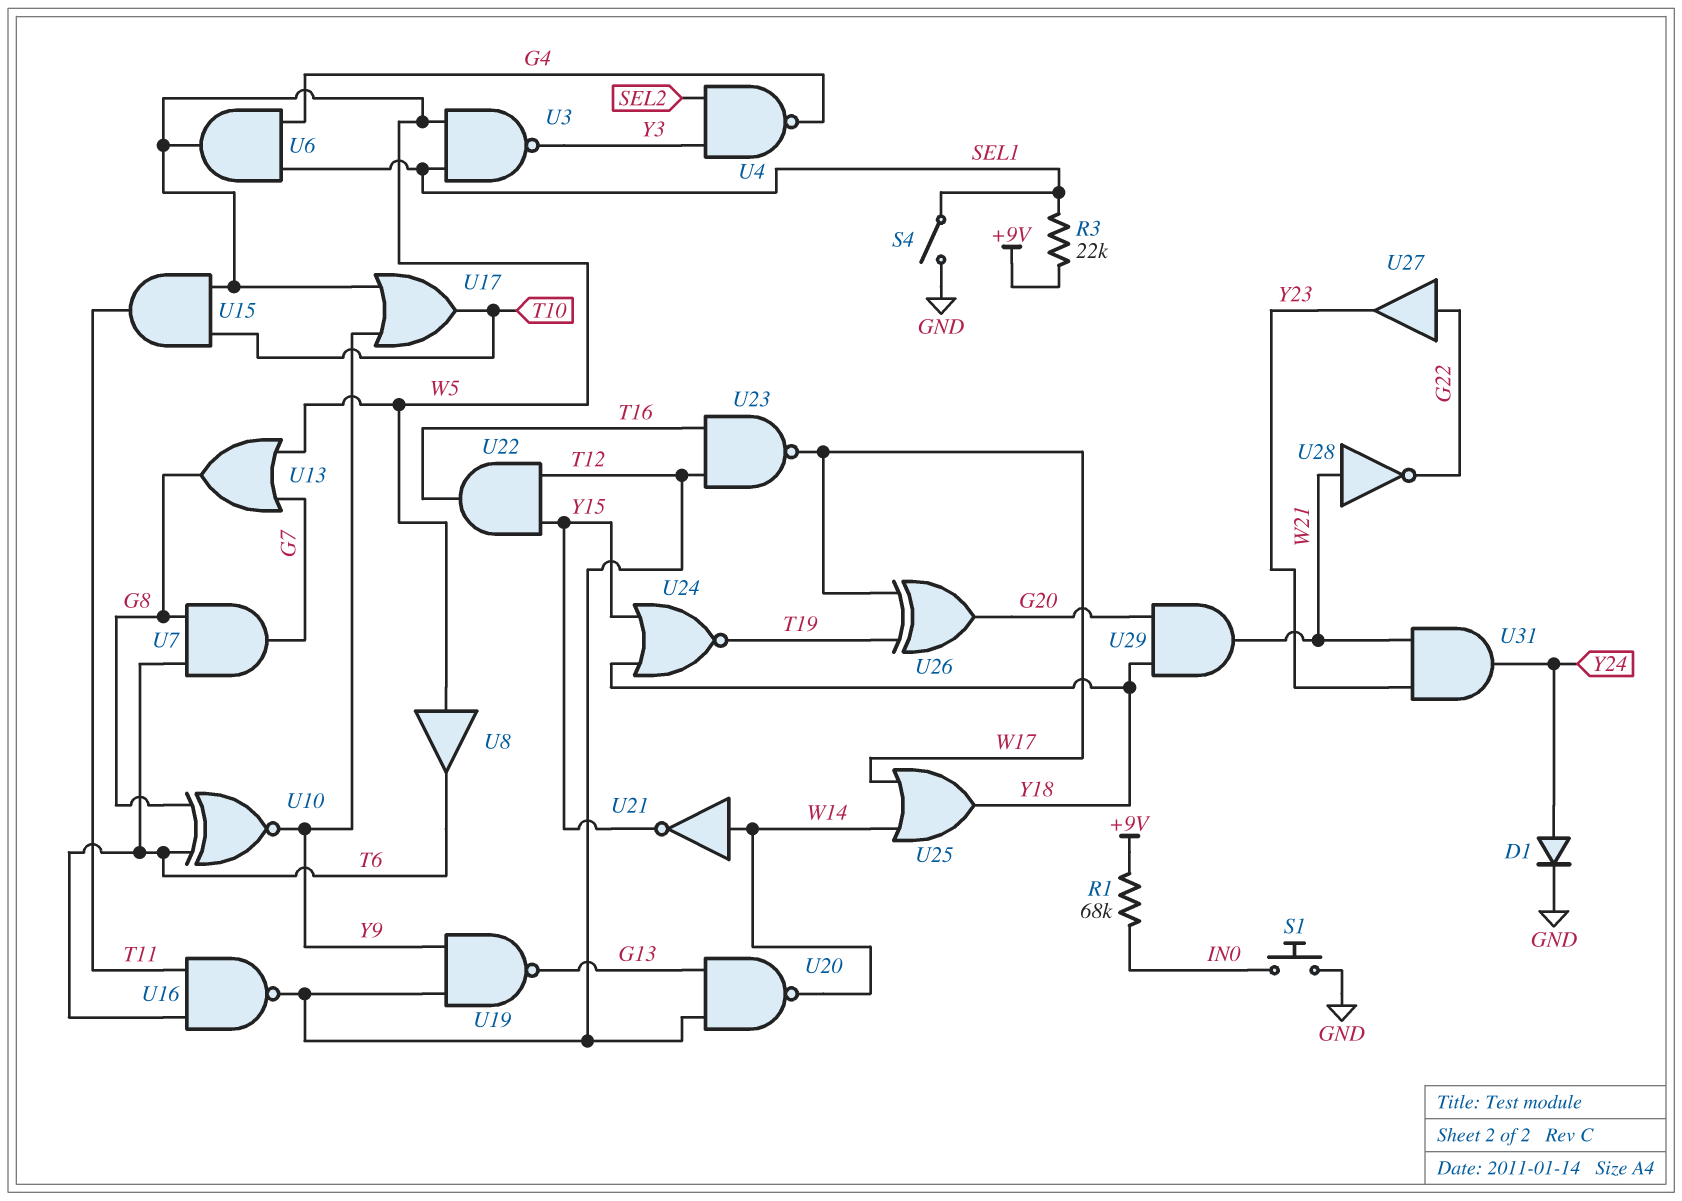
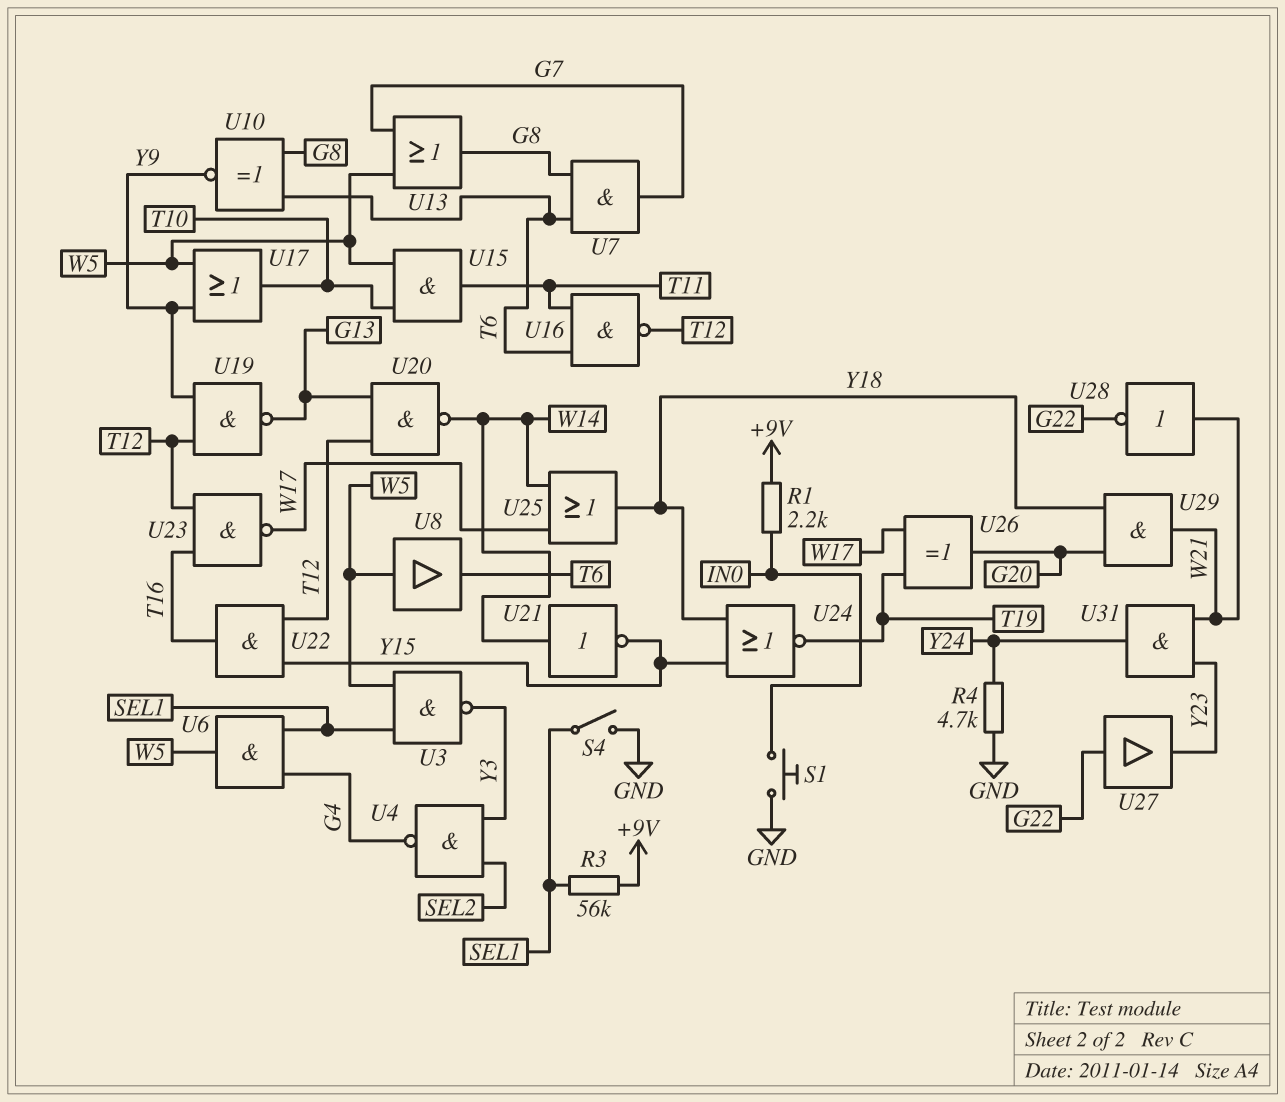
D1: diode (A Y24, K GND) -> none
R1: 68k (+9V, IN0) -> 2.2k (+9V, IN0)
R3: 22k (+9V, SEL1) -> 56k (+9V, SEL1)
R4: none -> 4.7k (GND, Y24)

